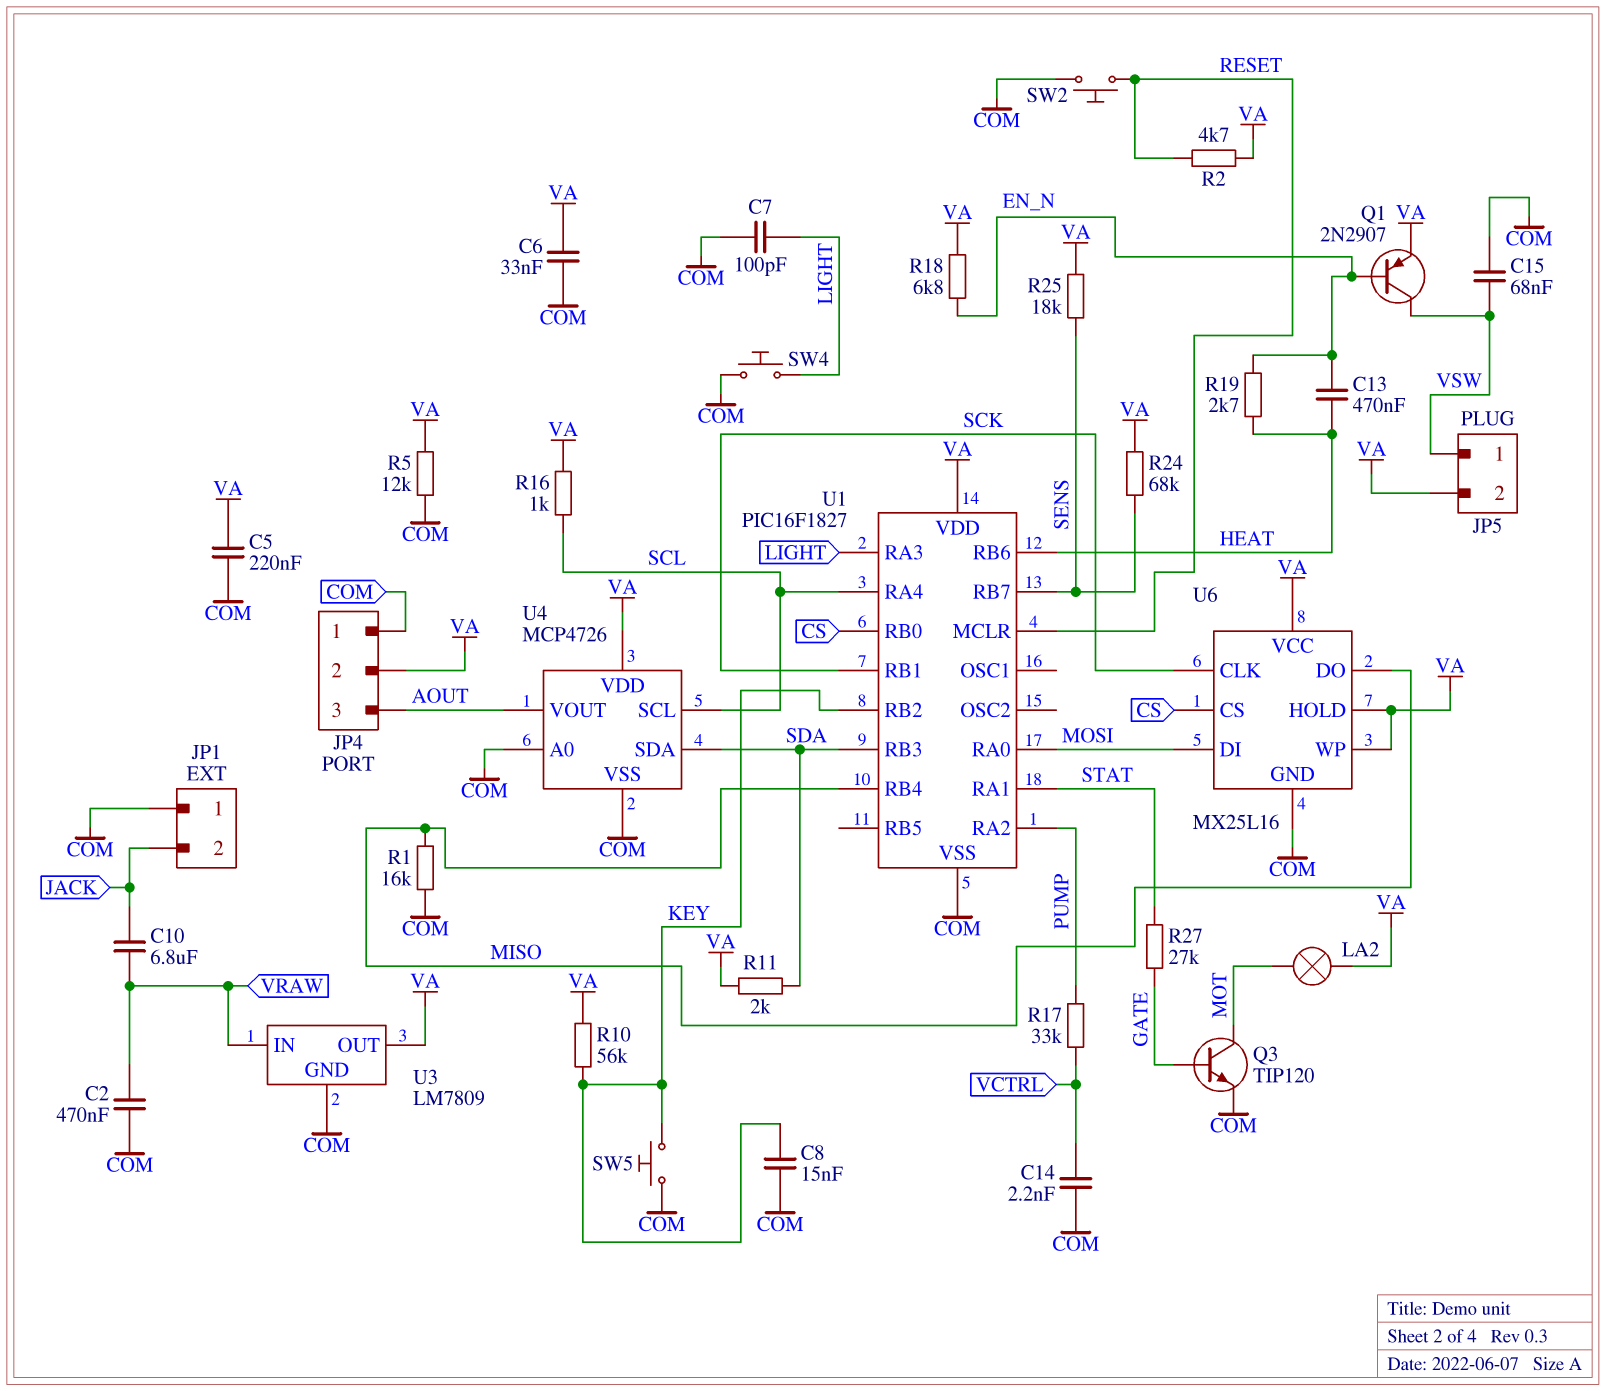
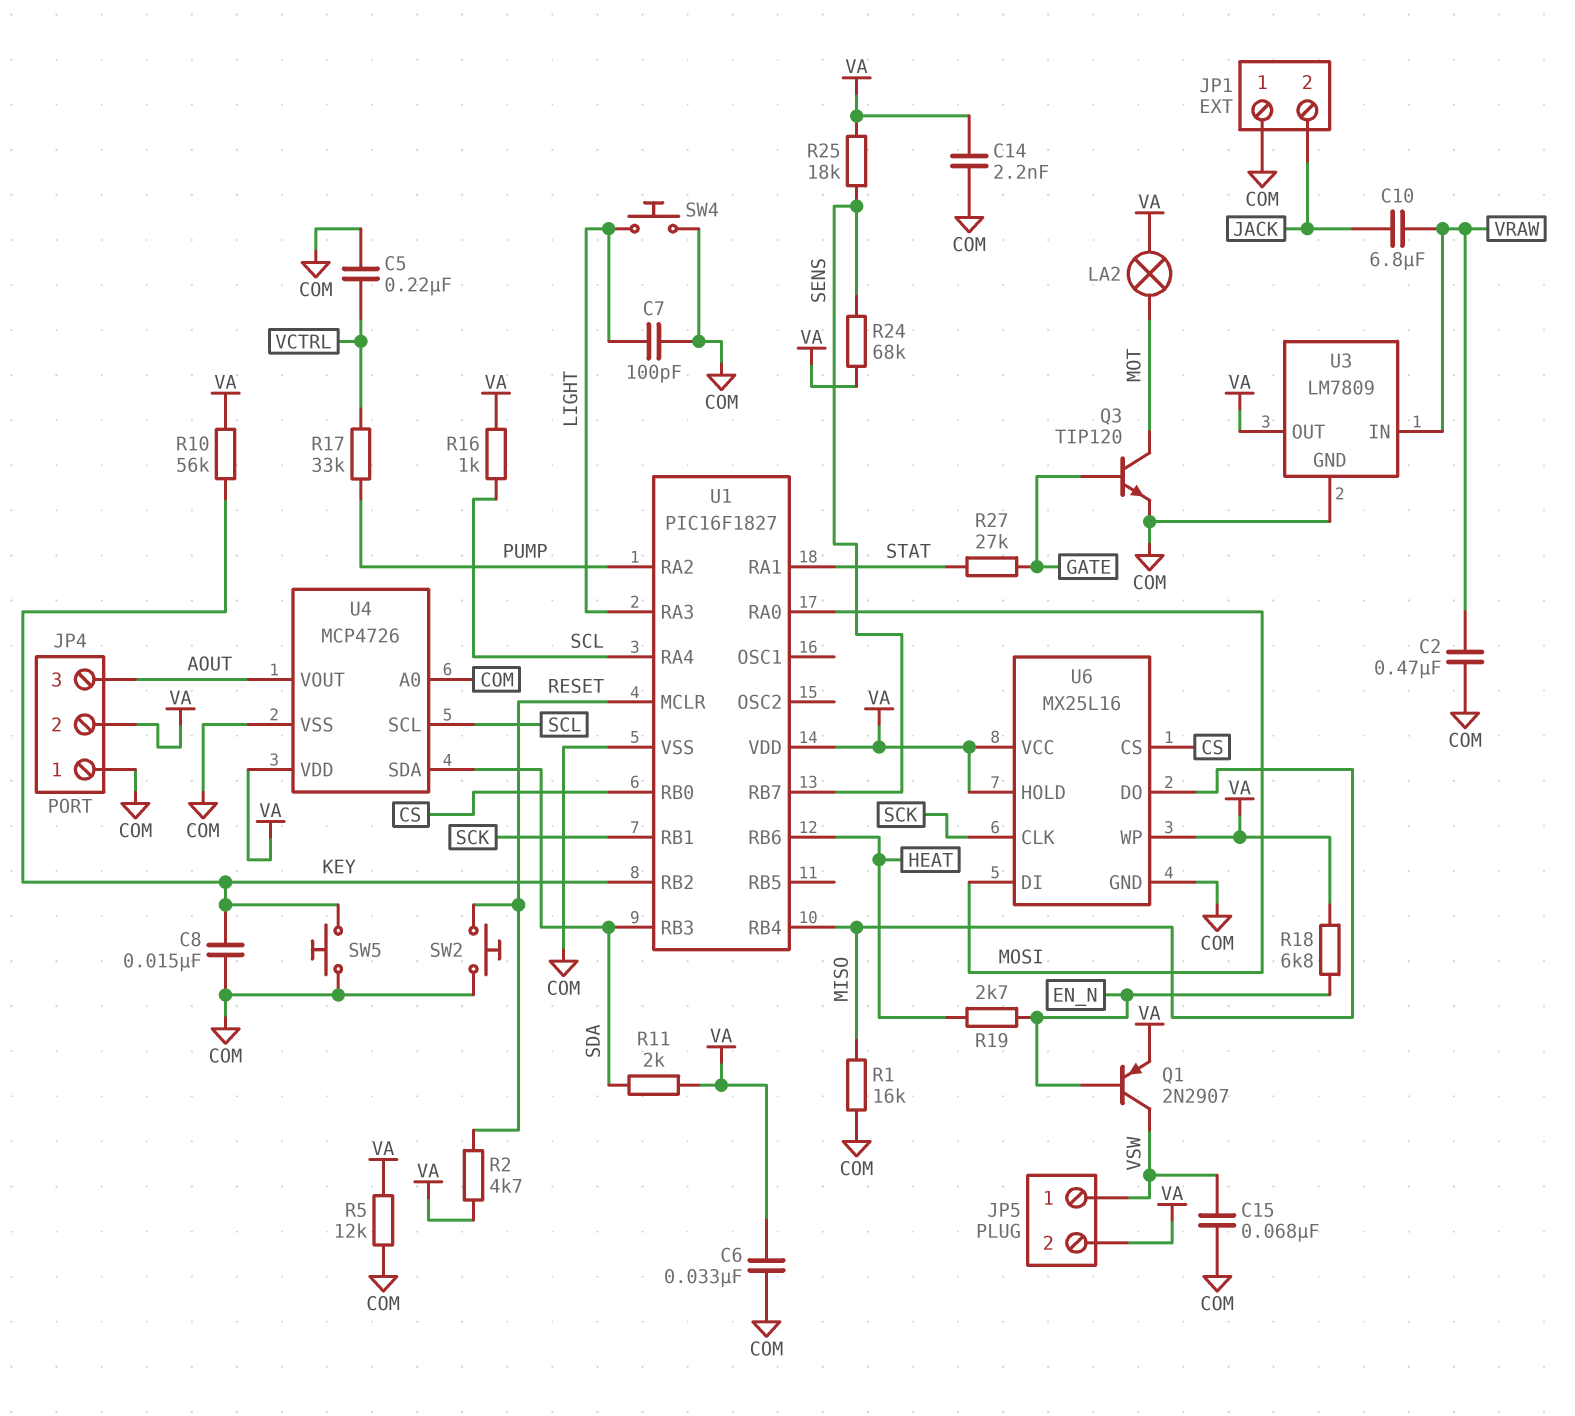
C5: 220nF (COM, VA) -> 220nF (COM, VCTRL)
C13: 470nF (EN_N, HEAT) -> none
C14: 2.2nF (COM, VCTRL) -> 2.2nF (COM, VA)

